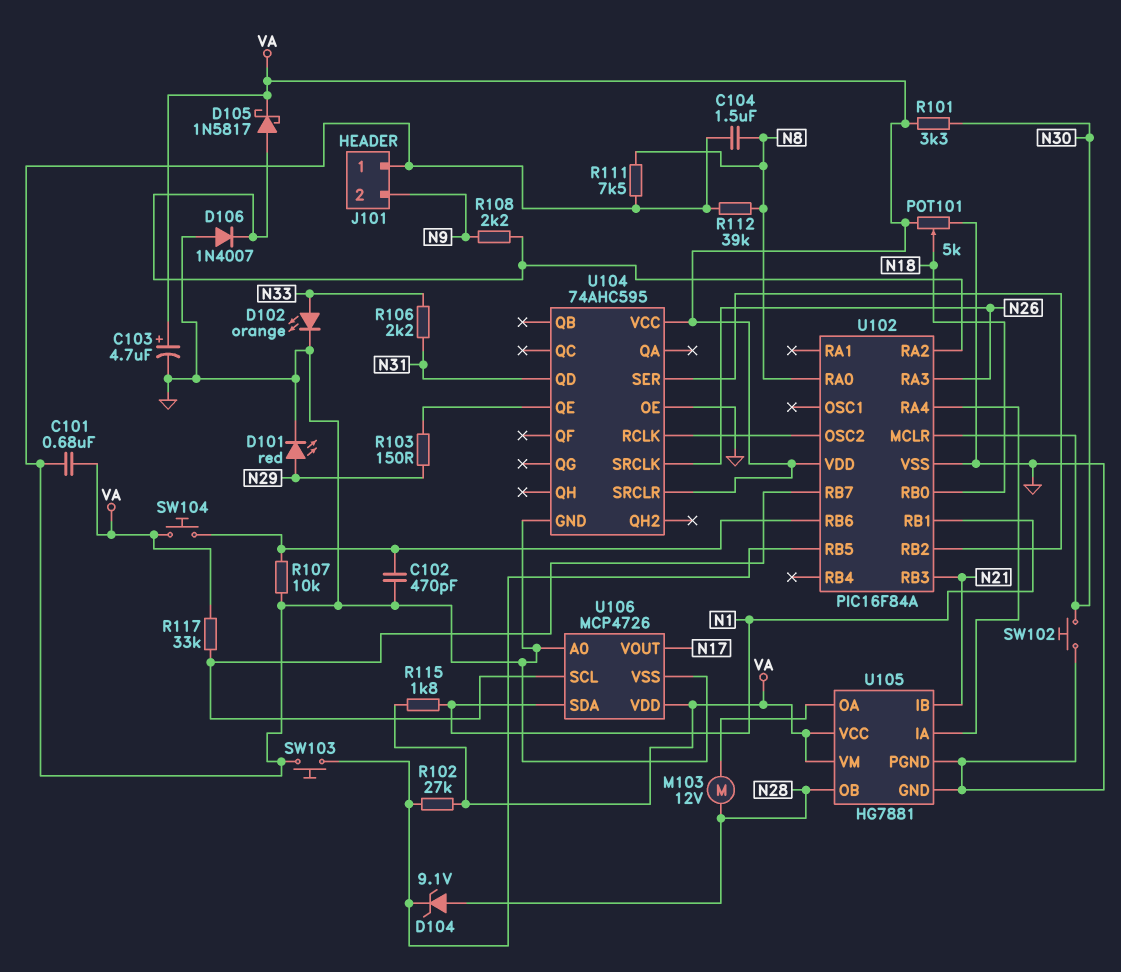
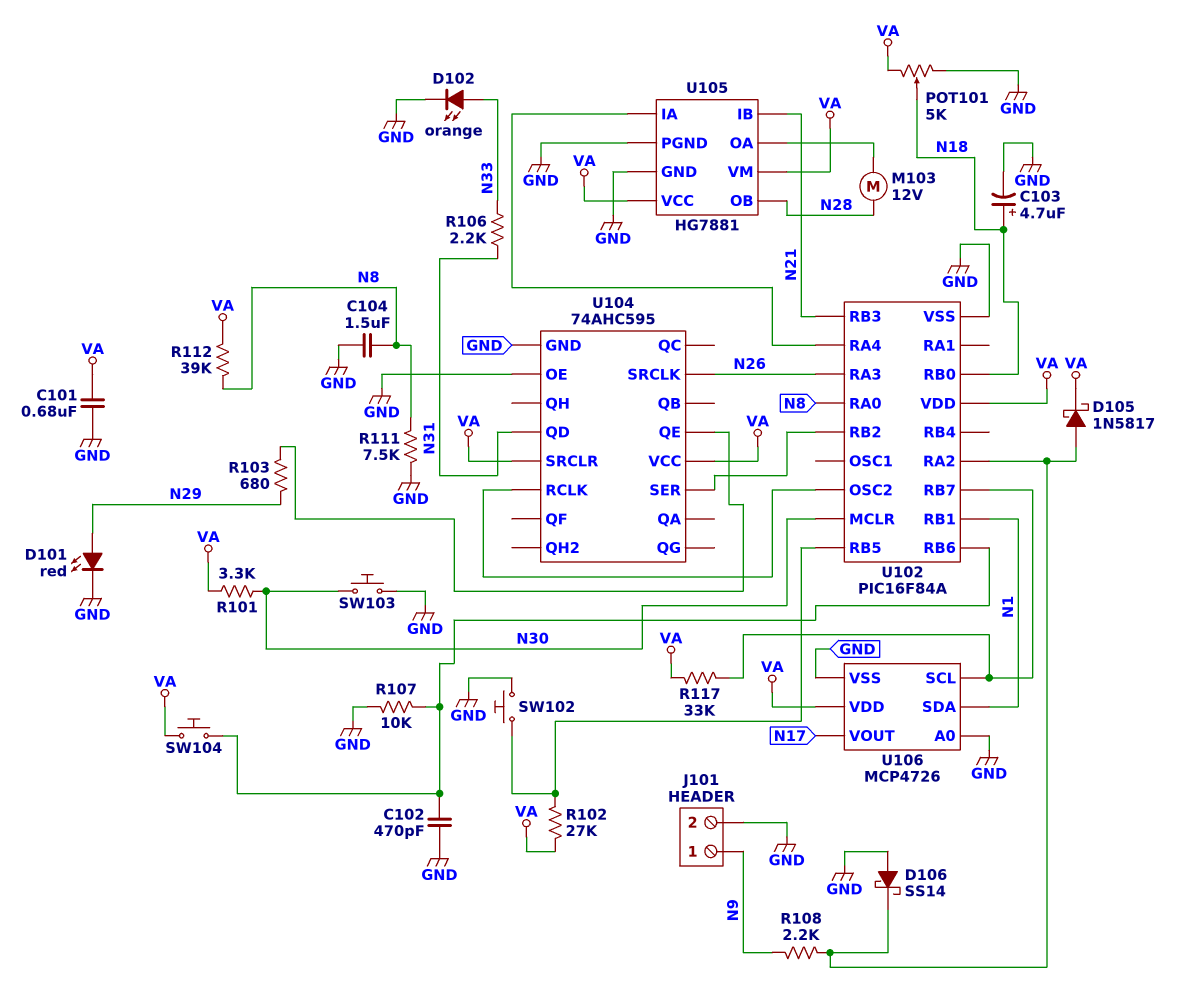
C103: 4.7uF (plus VA, minus GND) -> 4.7uF (plus N18, minus GND)
D104: zener 9.1V (A N28, K U102/RB5) -> none
D106: diode 1N4007 (A GND, K U102/RA2) -> schottky SS14 (A GND, K U102/RA2)
J101 pin 1: GND -> N9
J101 pin 2: N9 -> GND
R103: 150 (N29, U104/QE) -> 680 (N29, U104/QE)
R112: 39k (GND, N8) -> 39k (N8, VA)
R115: 1.8k (N1, VA) -> none
SW102: button (GND, N30) -> button (GND, U102/RB5)
SW103: button (GND, U102/RB5) -> button (GND, N30)

